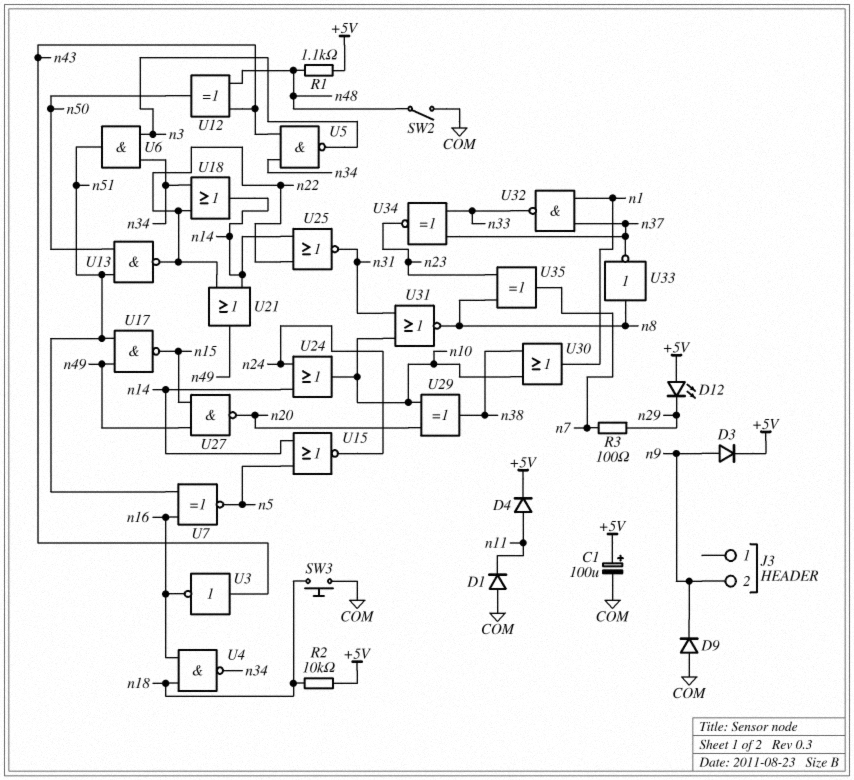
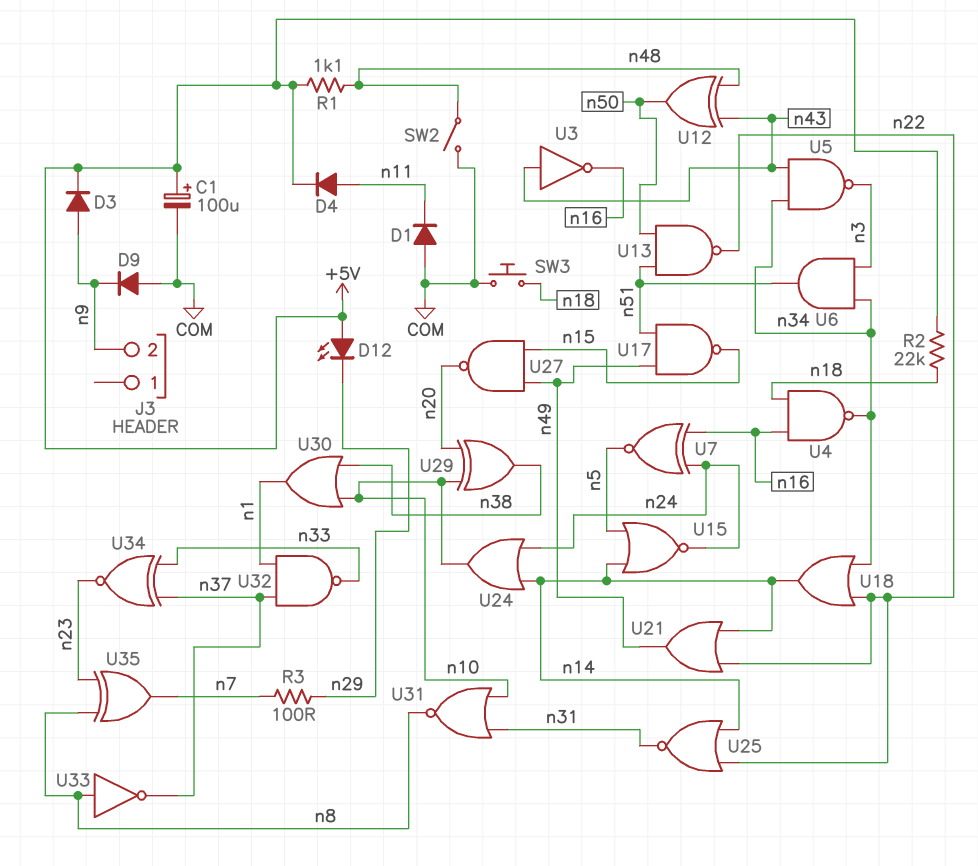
R2: 10k (+5V, n18) -> 22k (+5V, n18)
U7: XNOR (in n16, in n51, out n5) -> XNOR (in n16, in n24, out n5)

